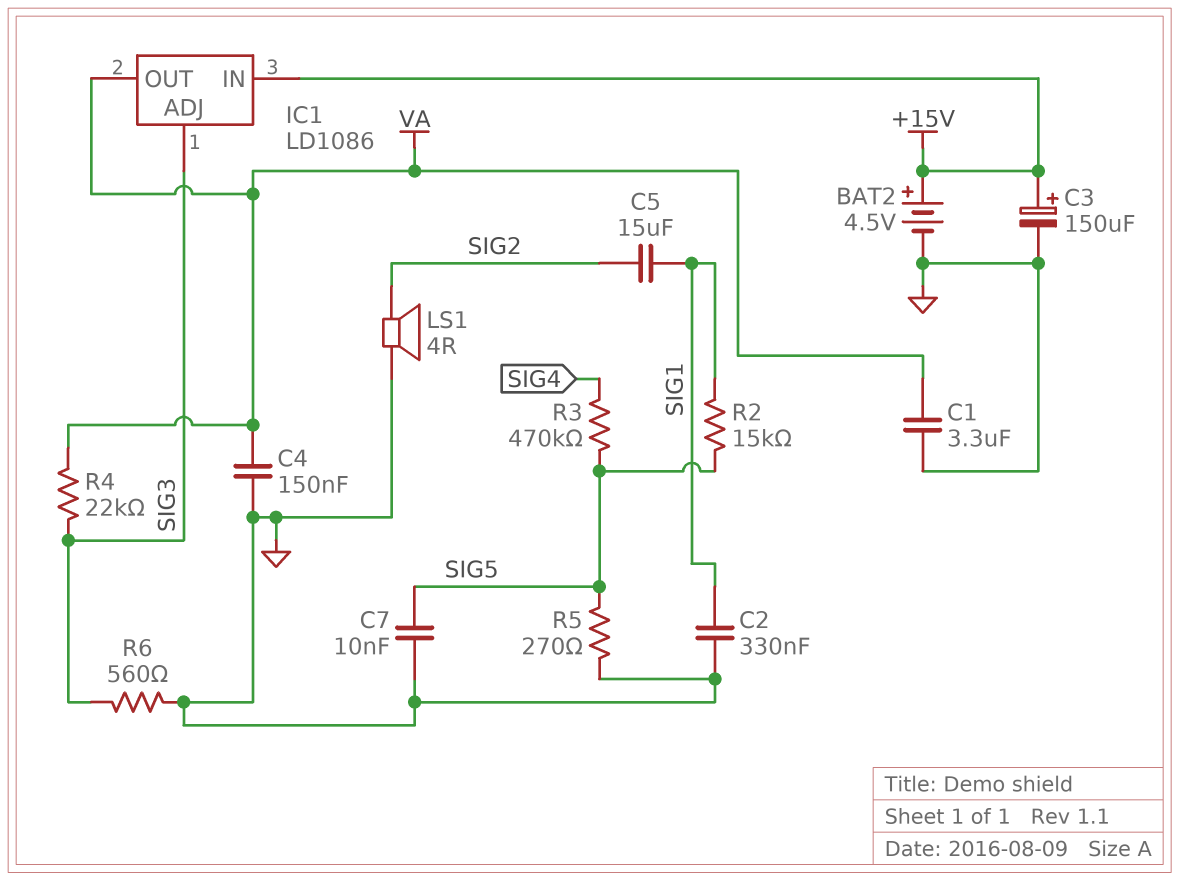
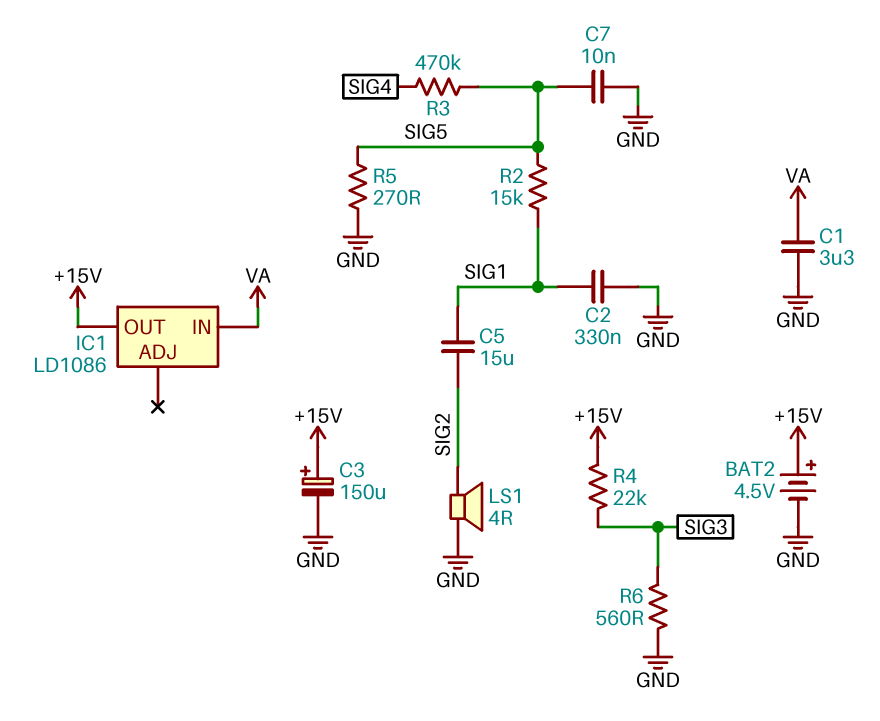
C4: 150nF (GND, VA) -> none
IC1 pin ADJ: SIG3 -> none
IC1 pin IN: +15V -> VA
IC1 pin OUT: VA -> +15V
R4: 22k (SIG3, VA) -> 22k (+15V, SIG3)

